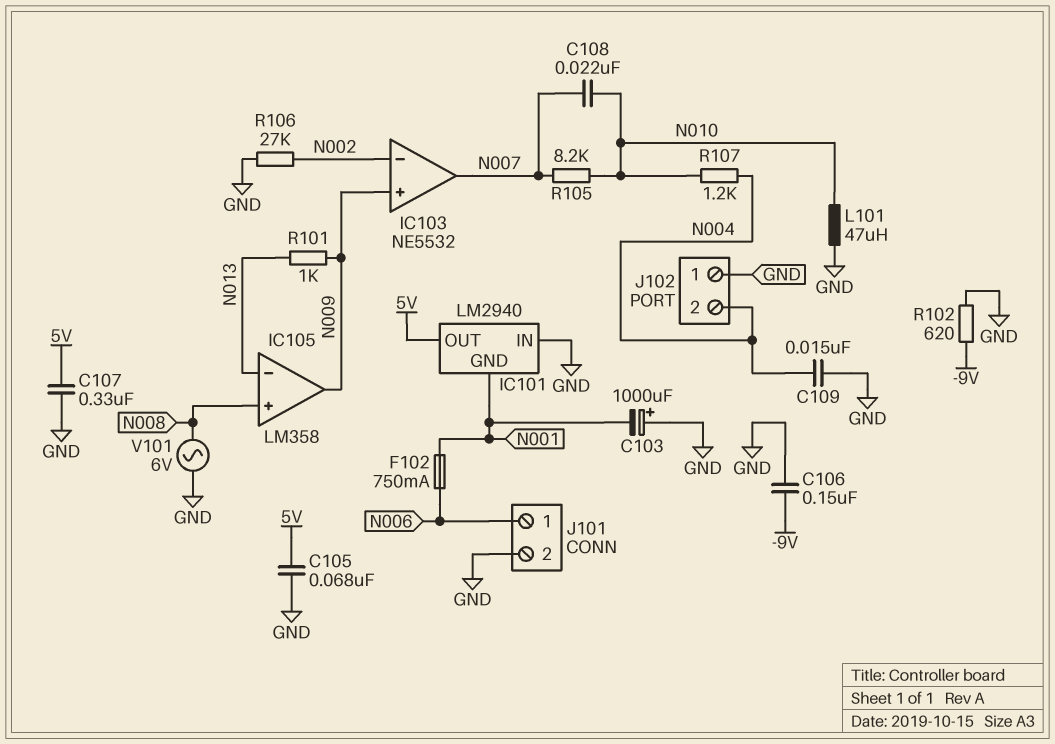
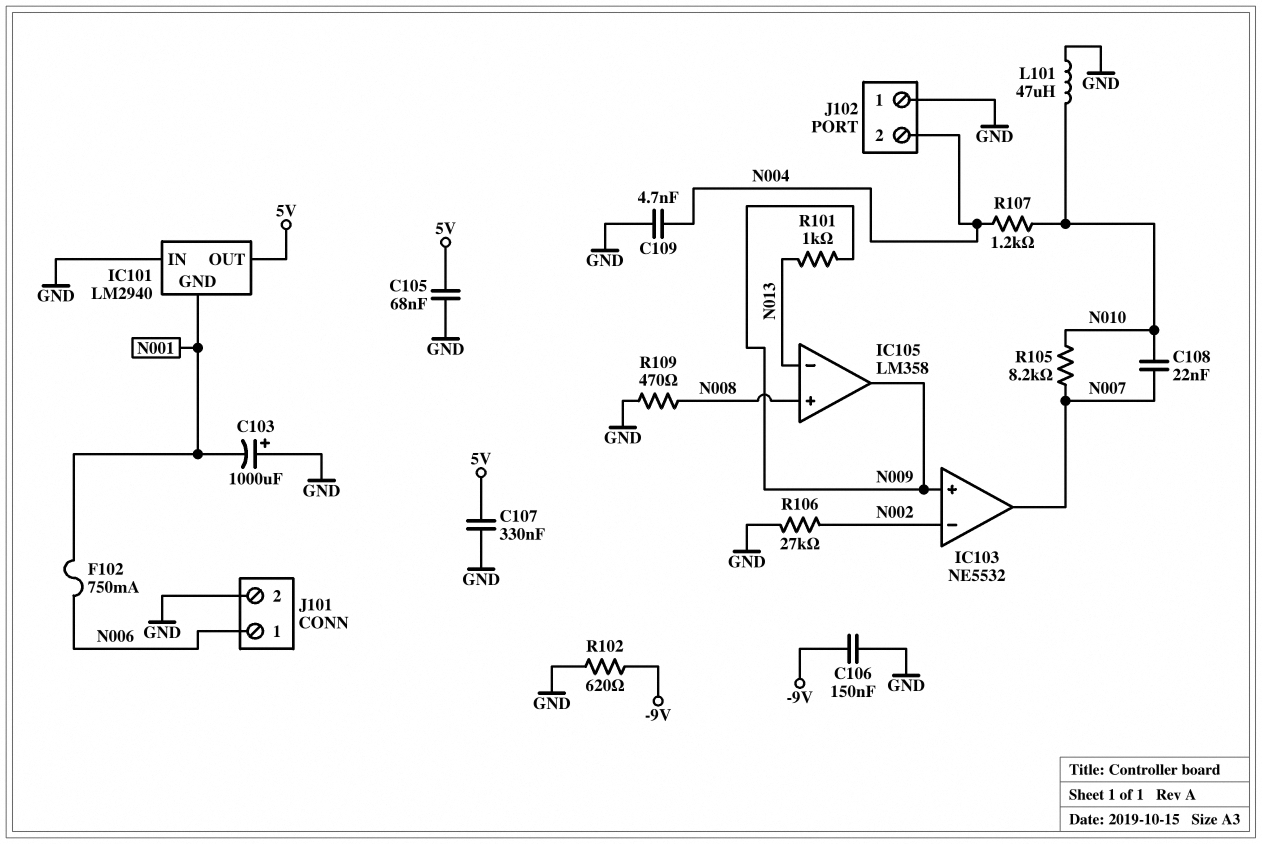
C109: 15nF (GND, N004) -> 4.7nF (GND, N004)
R109: none -> 470 (GND, N008)
V101: AC 6V (GND, N008) -> none

